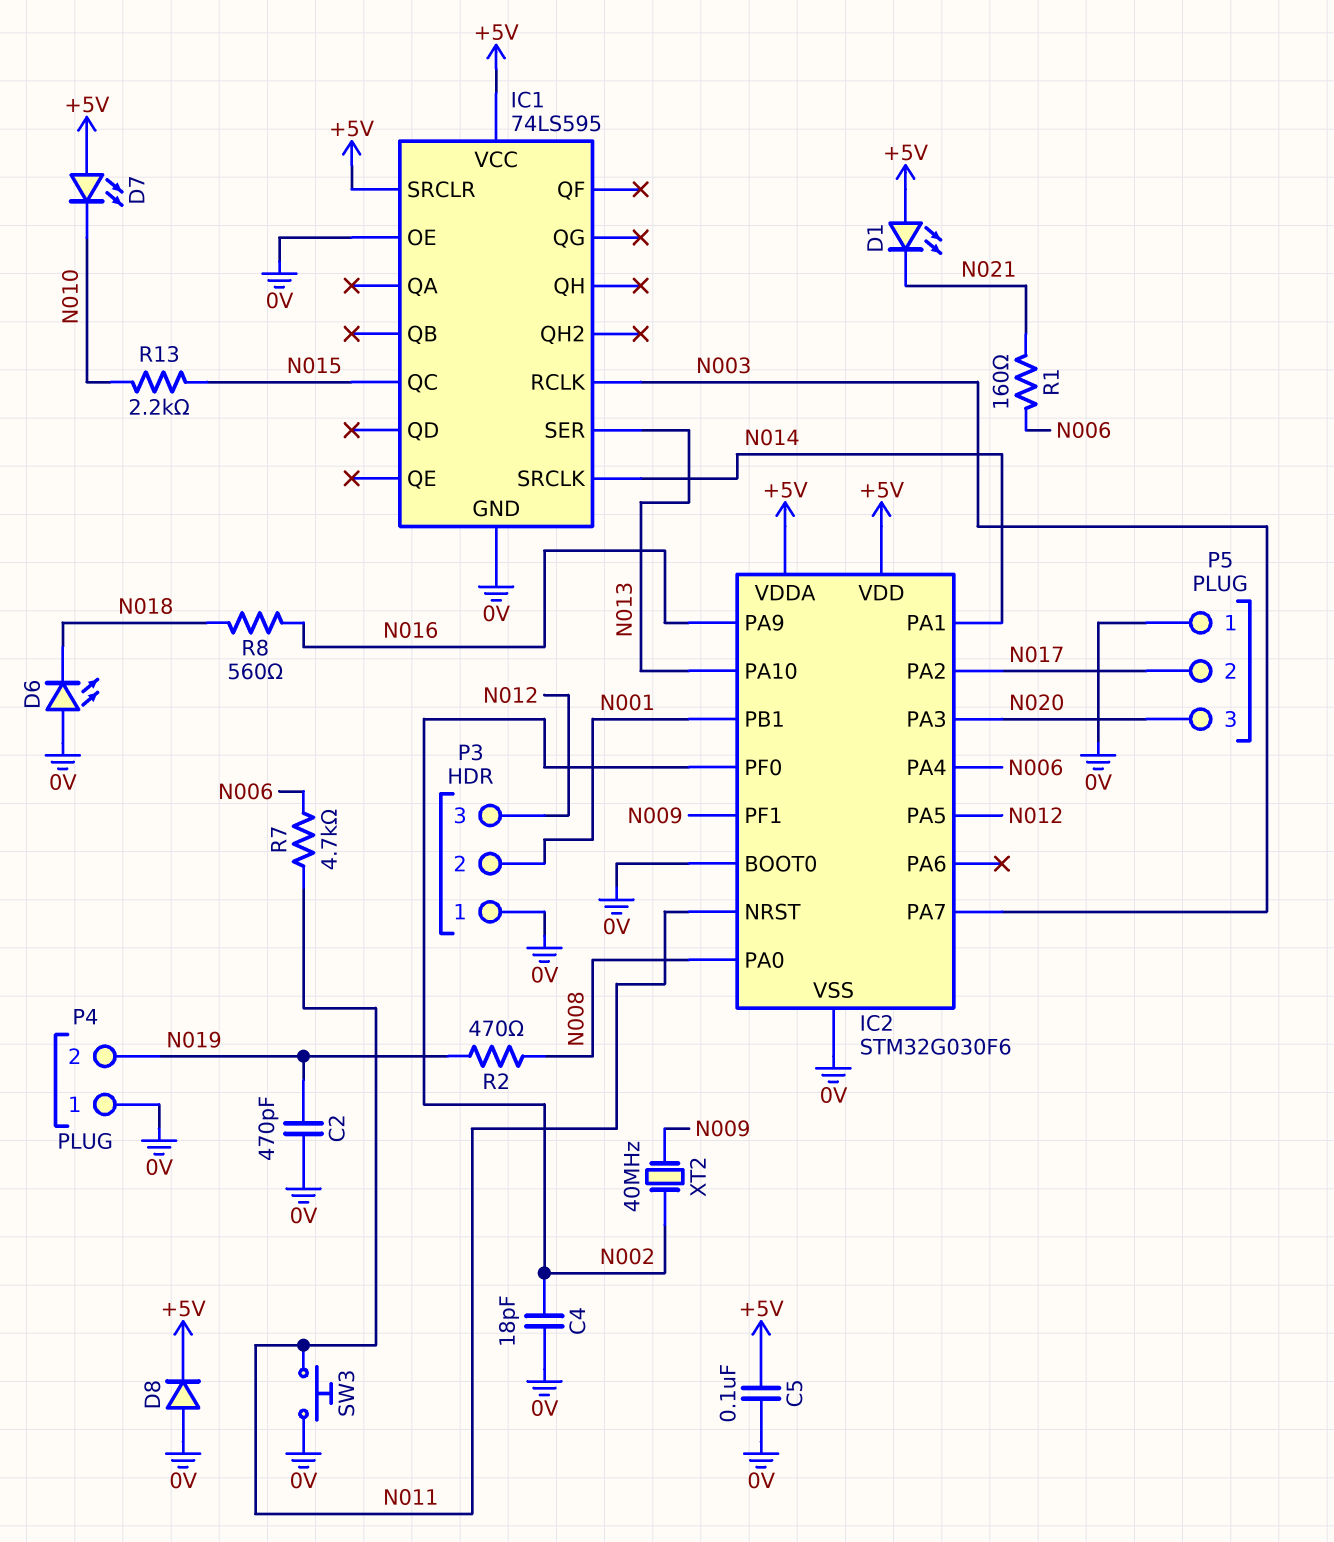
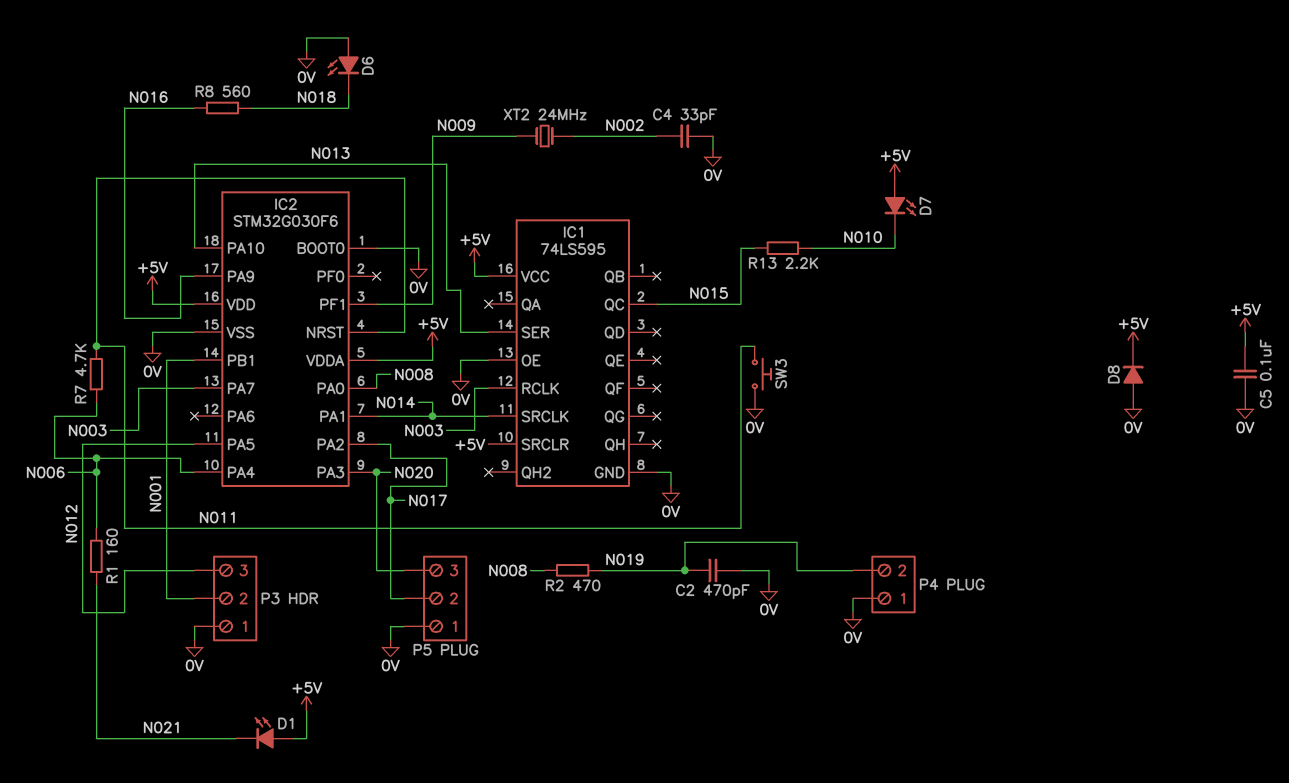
C4: 18pF (0V, N002) -> 33pF (0V, N002)
IC2 pin PF0: N002 -> none
XT2: 40MHz (N002, N009) -> 24MHz (N002, N009)

